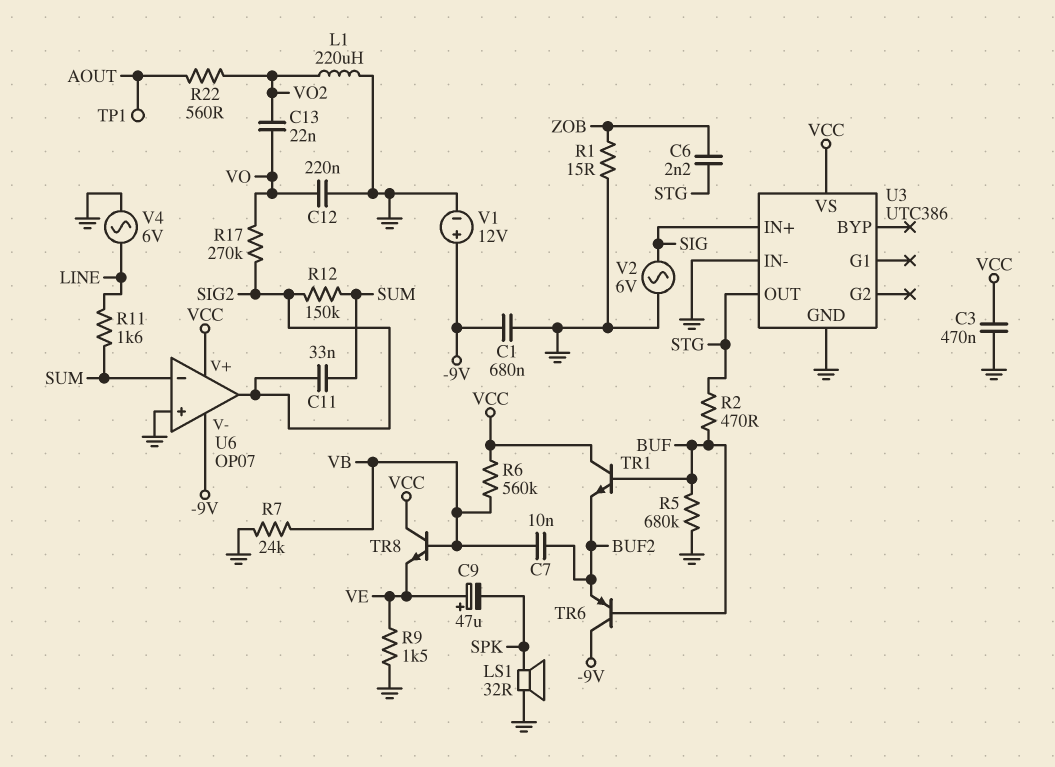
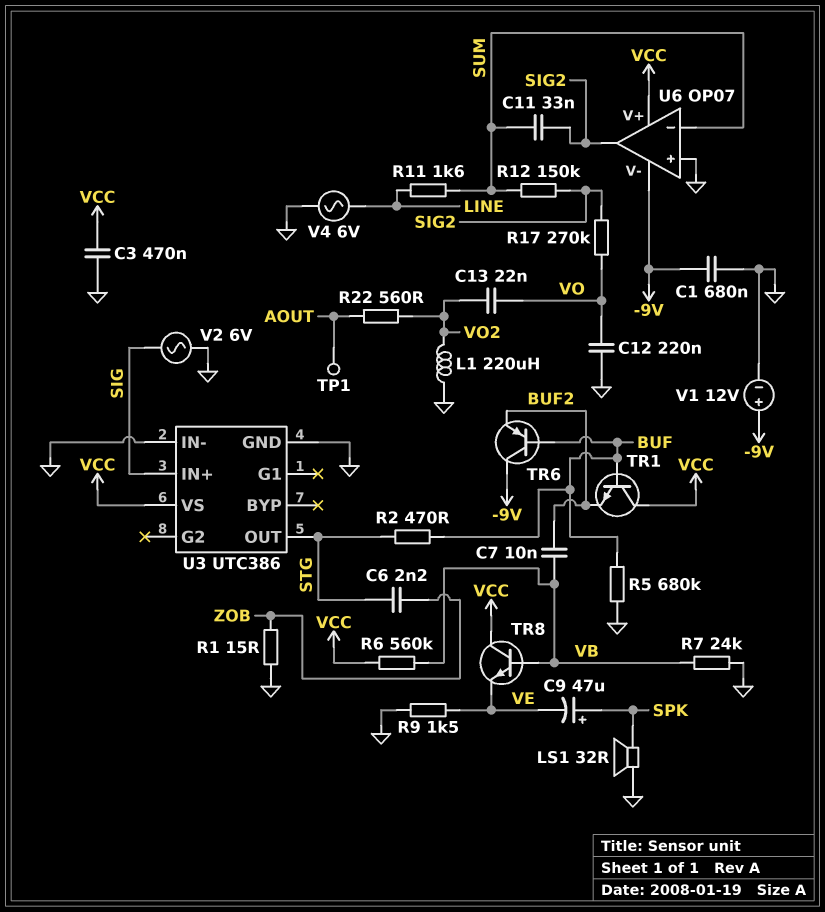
C9: 47uF (plus VE, minus SPK) -> 47uF (plus SPK, minus VE)

